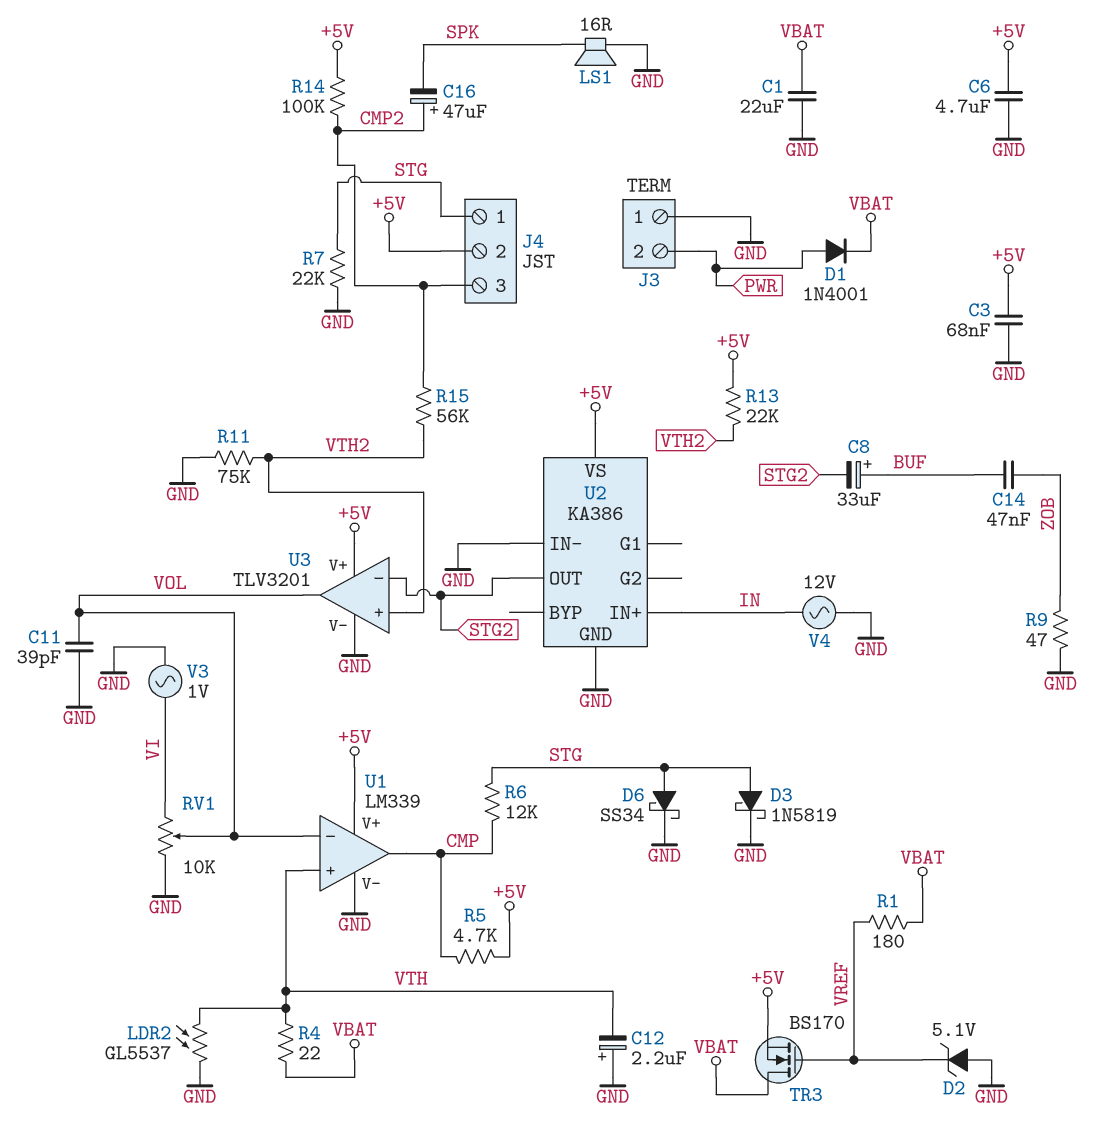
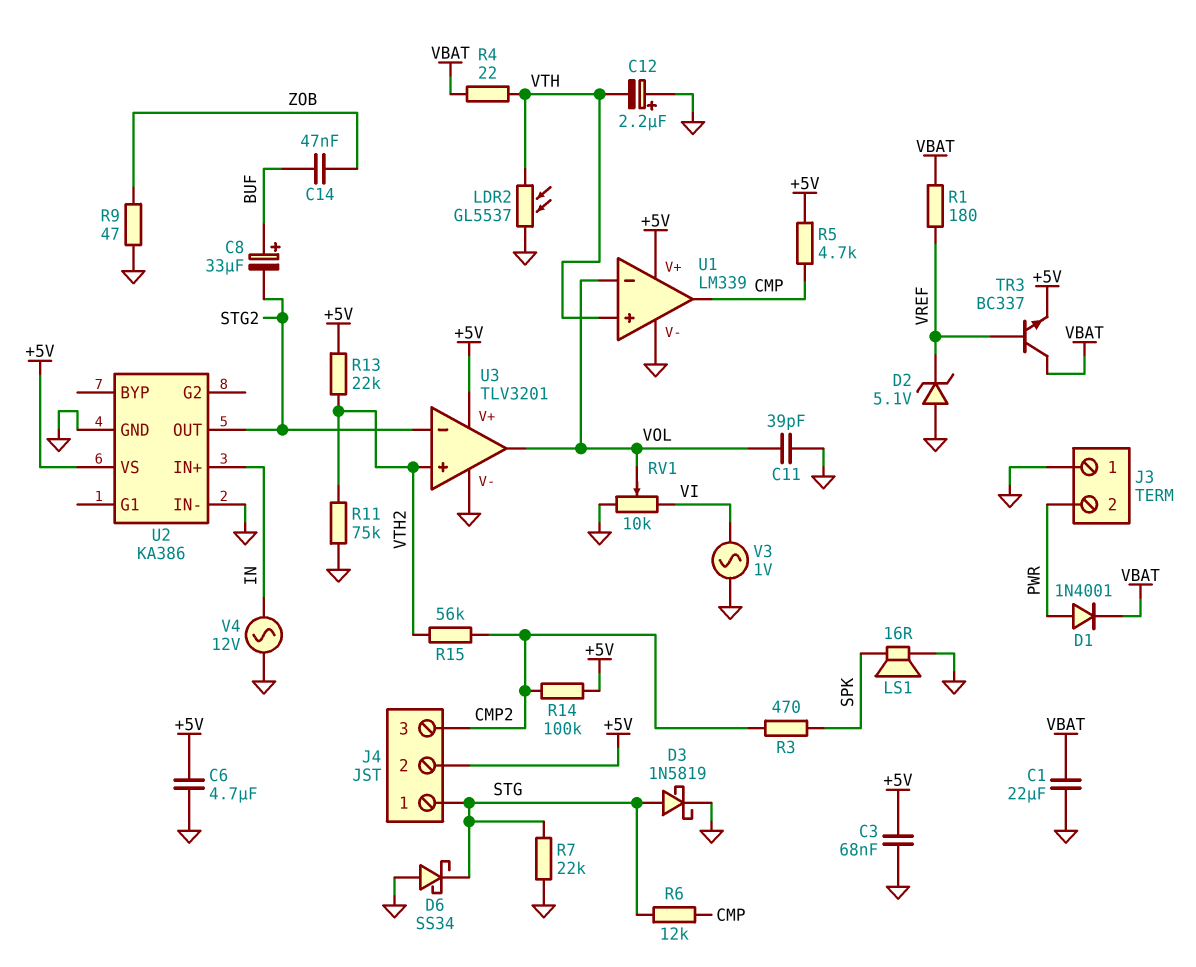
C16: 47uF (plus CMP2, minus SPK) -> none
D6: schottky SS34 (A STG, K GND) -> schottky SS34 (A GND, K STG)
R3: none -> 470 (CMP2, SPK)
TR3: NMOS BS170 (G VREF, D VBAT, S +5V) -> NPN BC337 (B VREF, C VBAT, E +5V)

